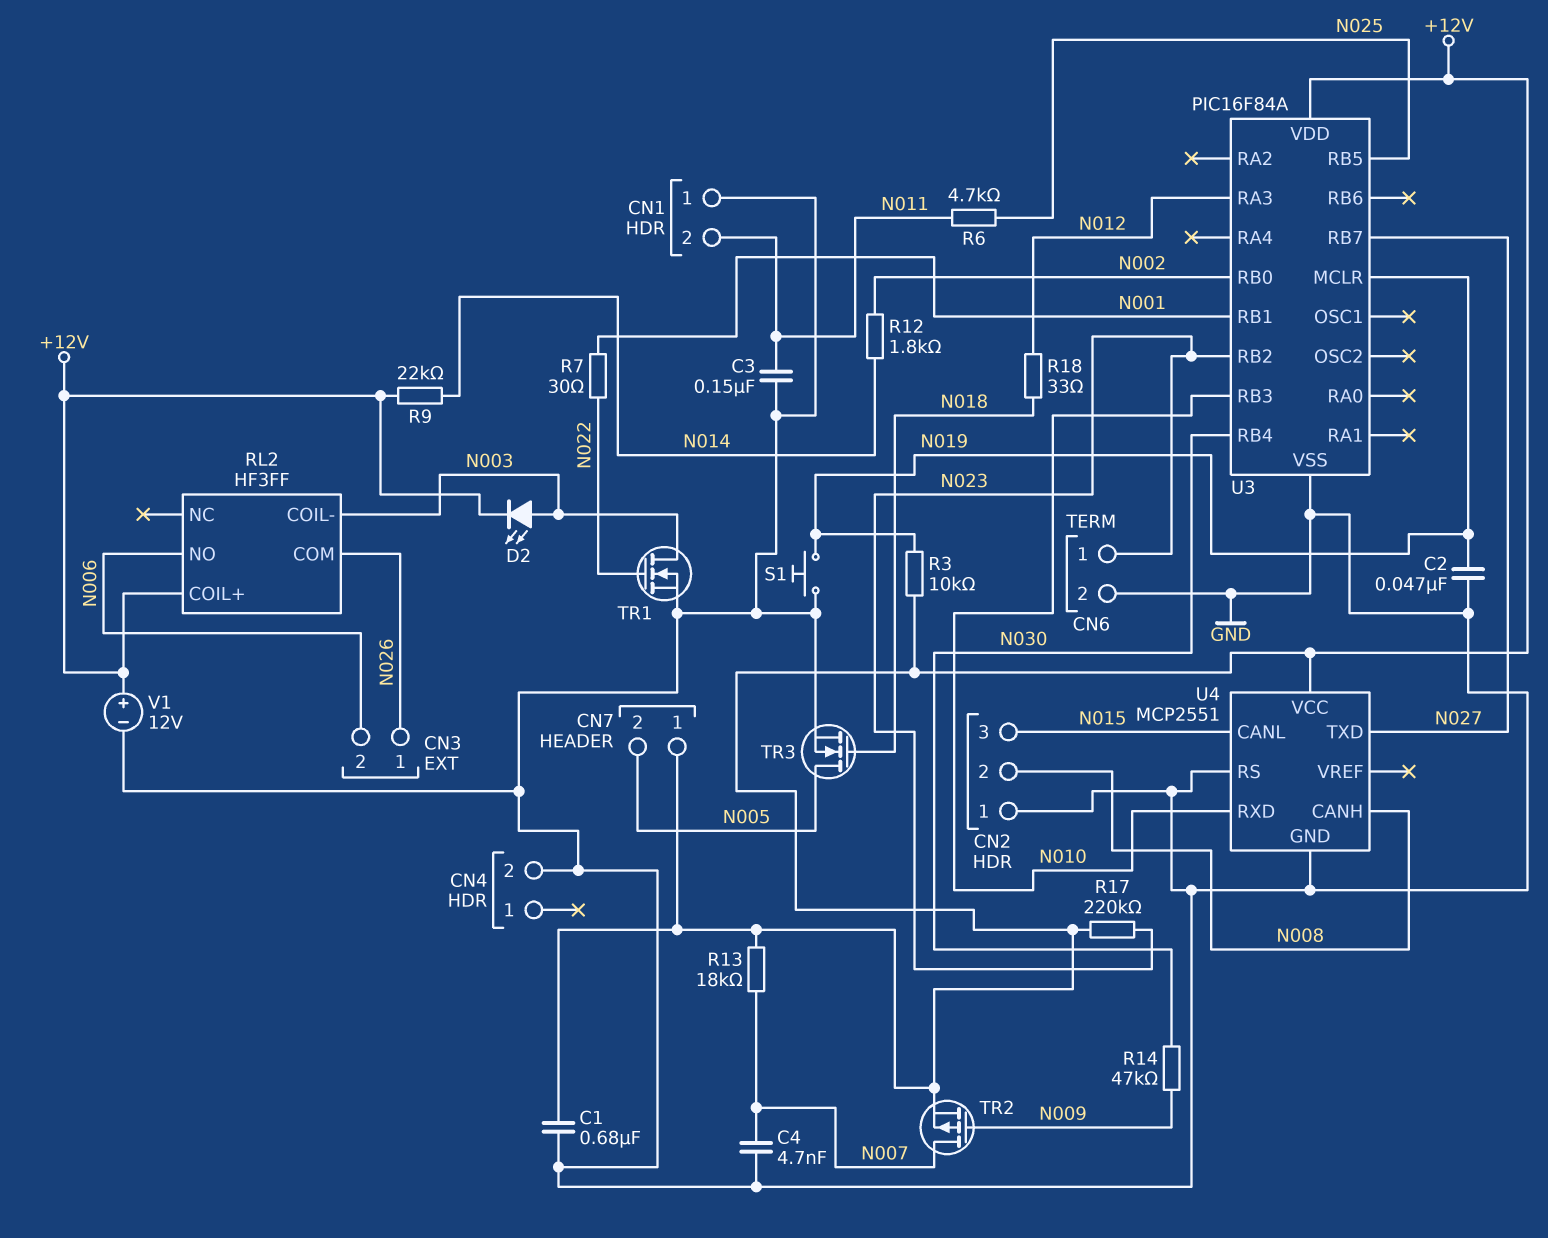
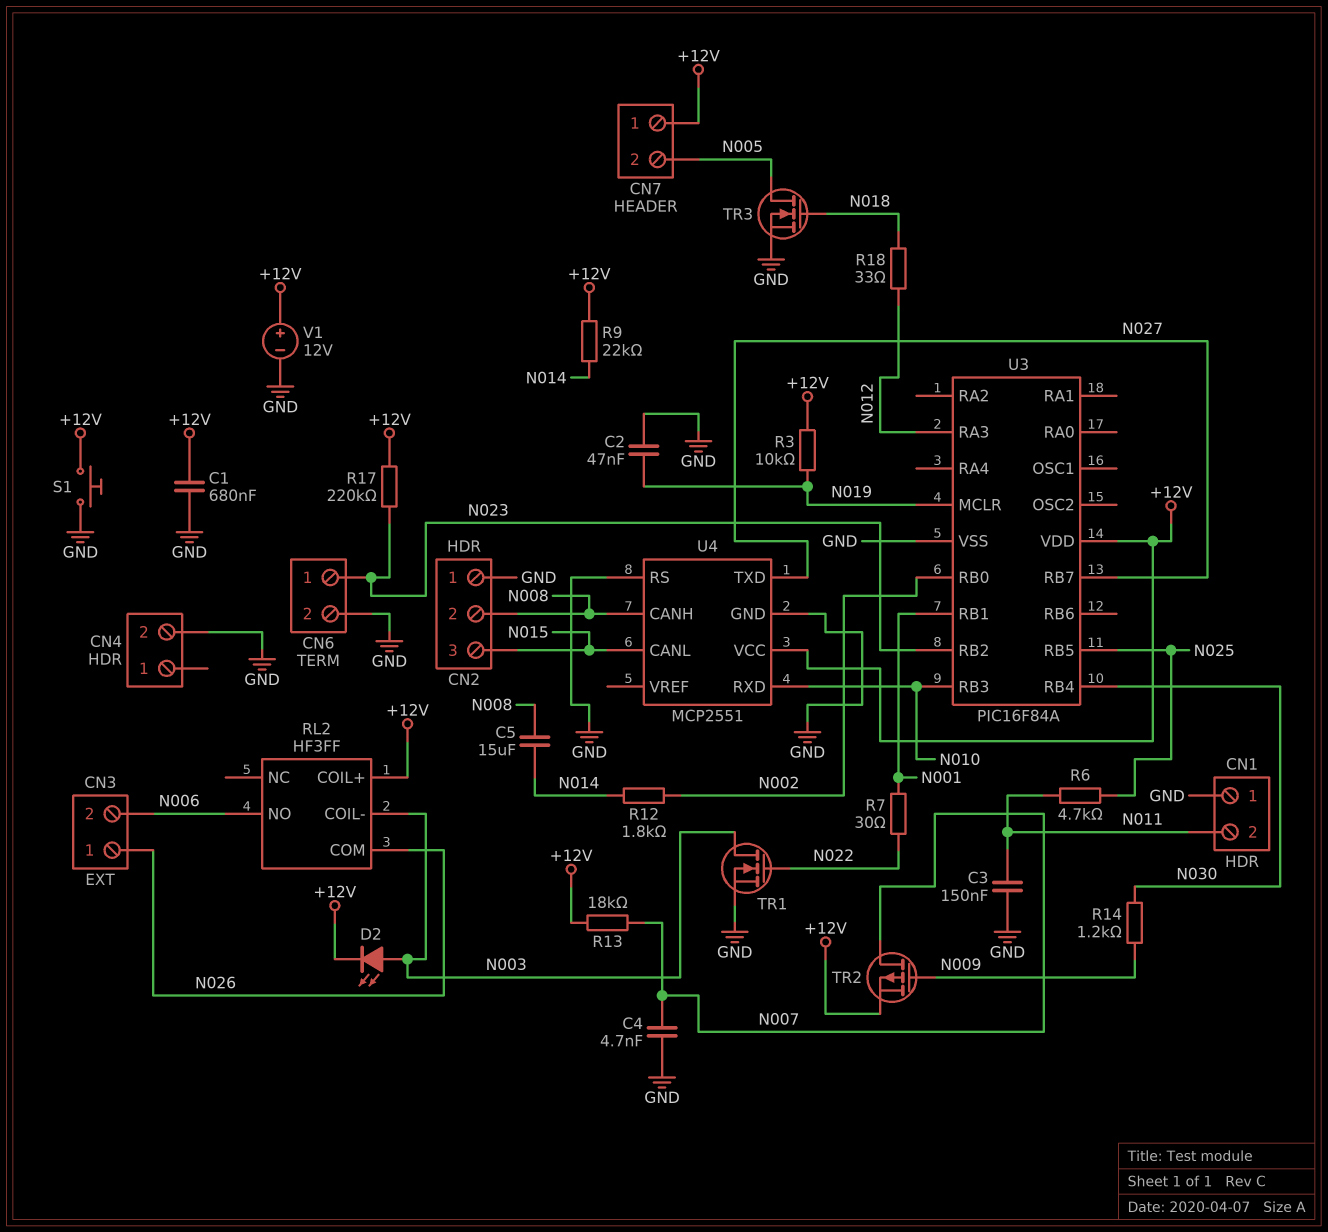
C5: none -> 15uF (N008, N014)
R14: 47k (N009, N030) -> 1.2k (N009, N030)
S1: button (GND, N019) -> button (+12V, GND)

